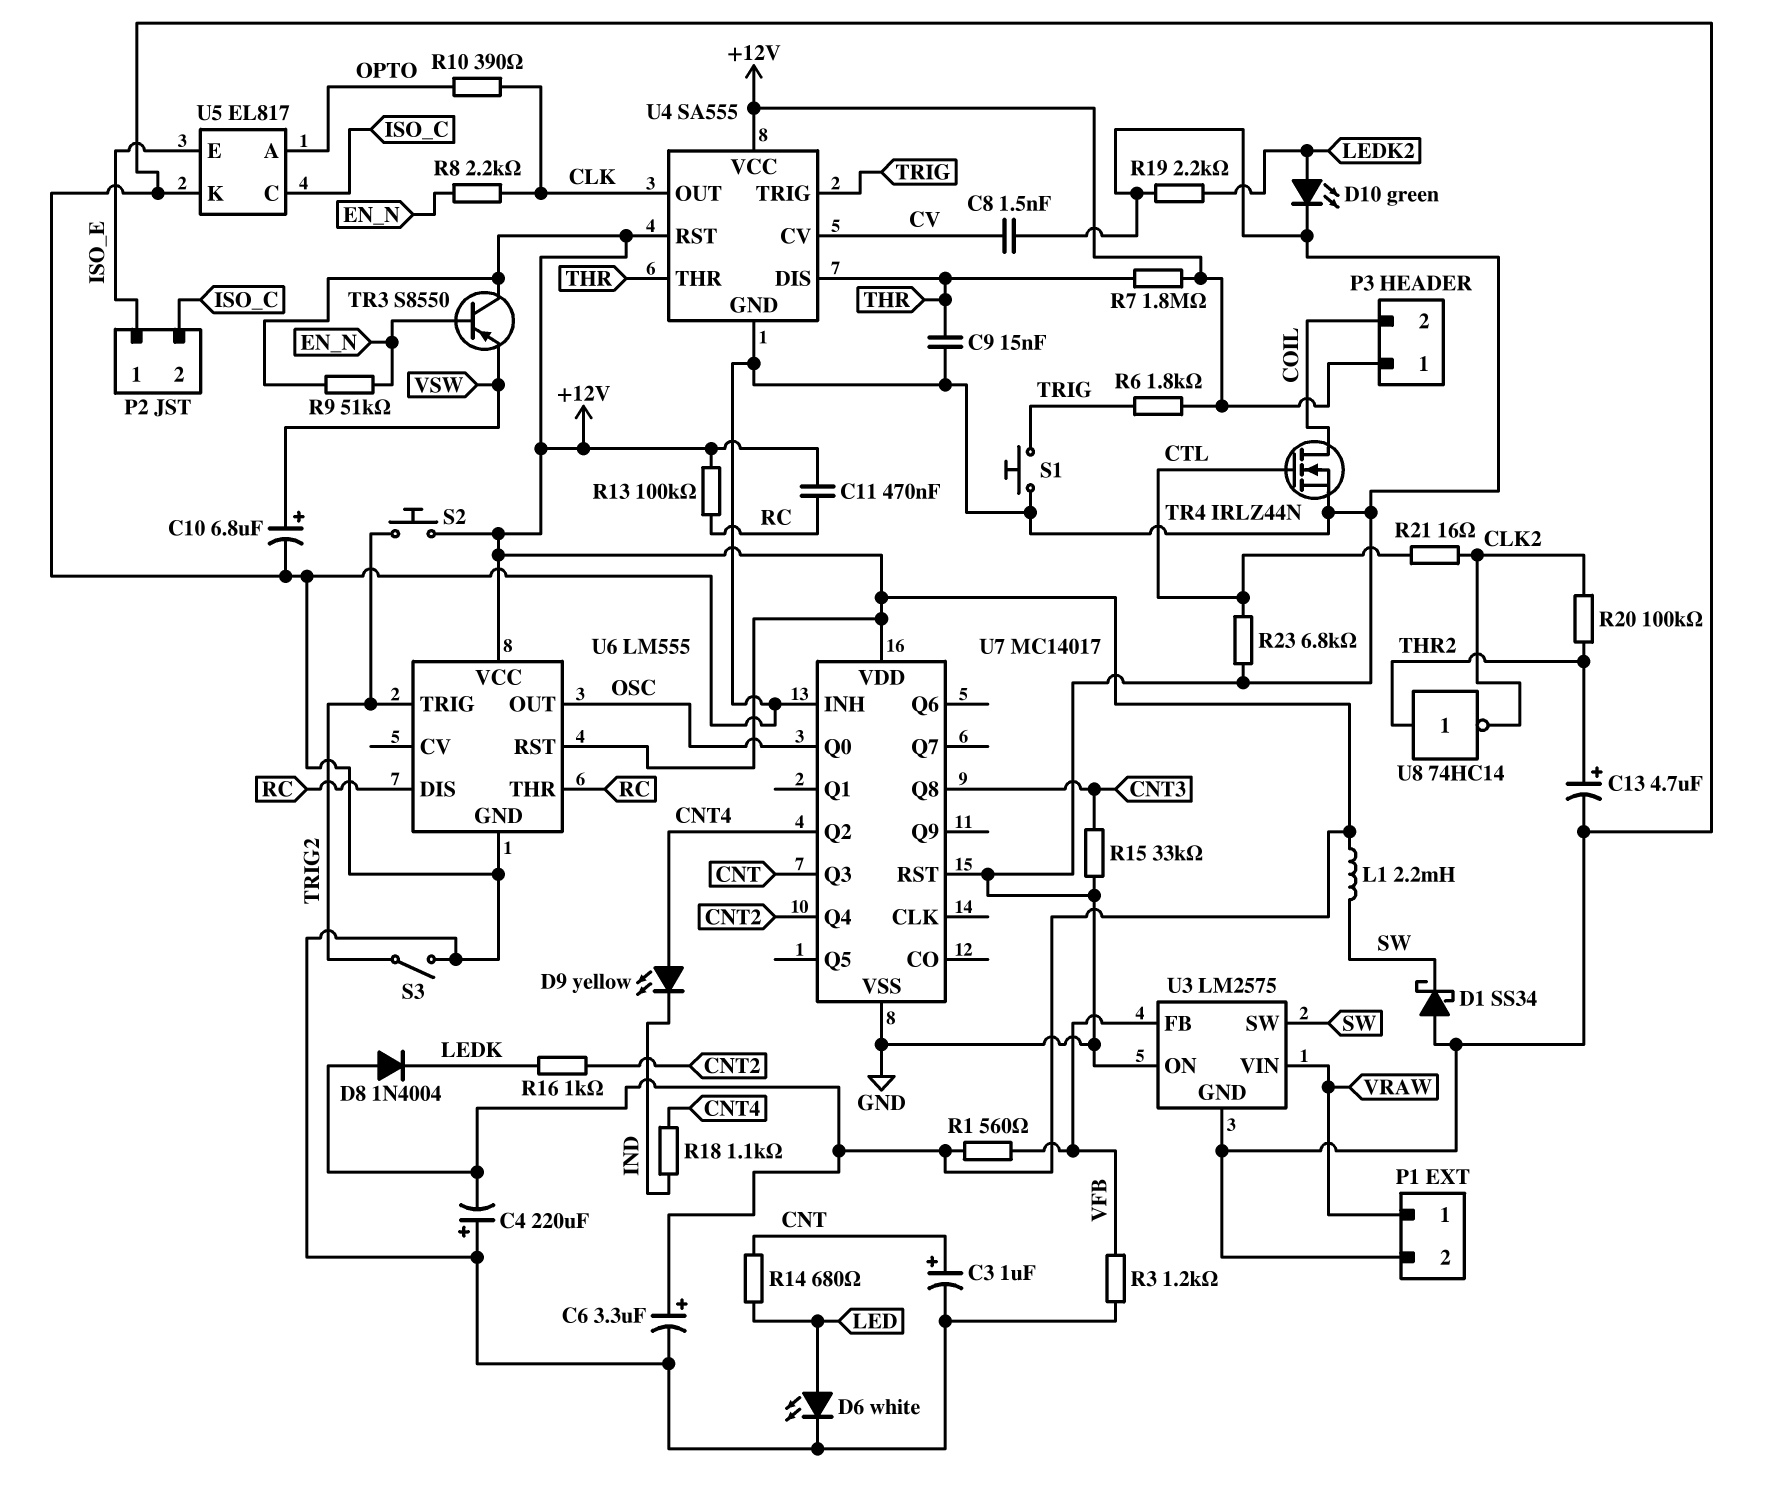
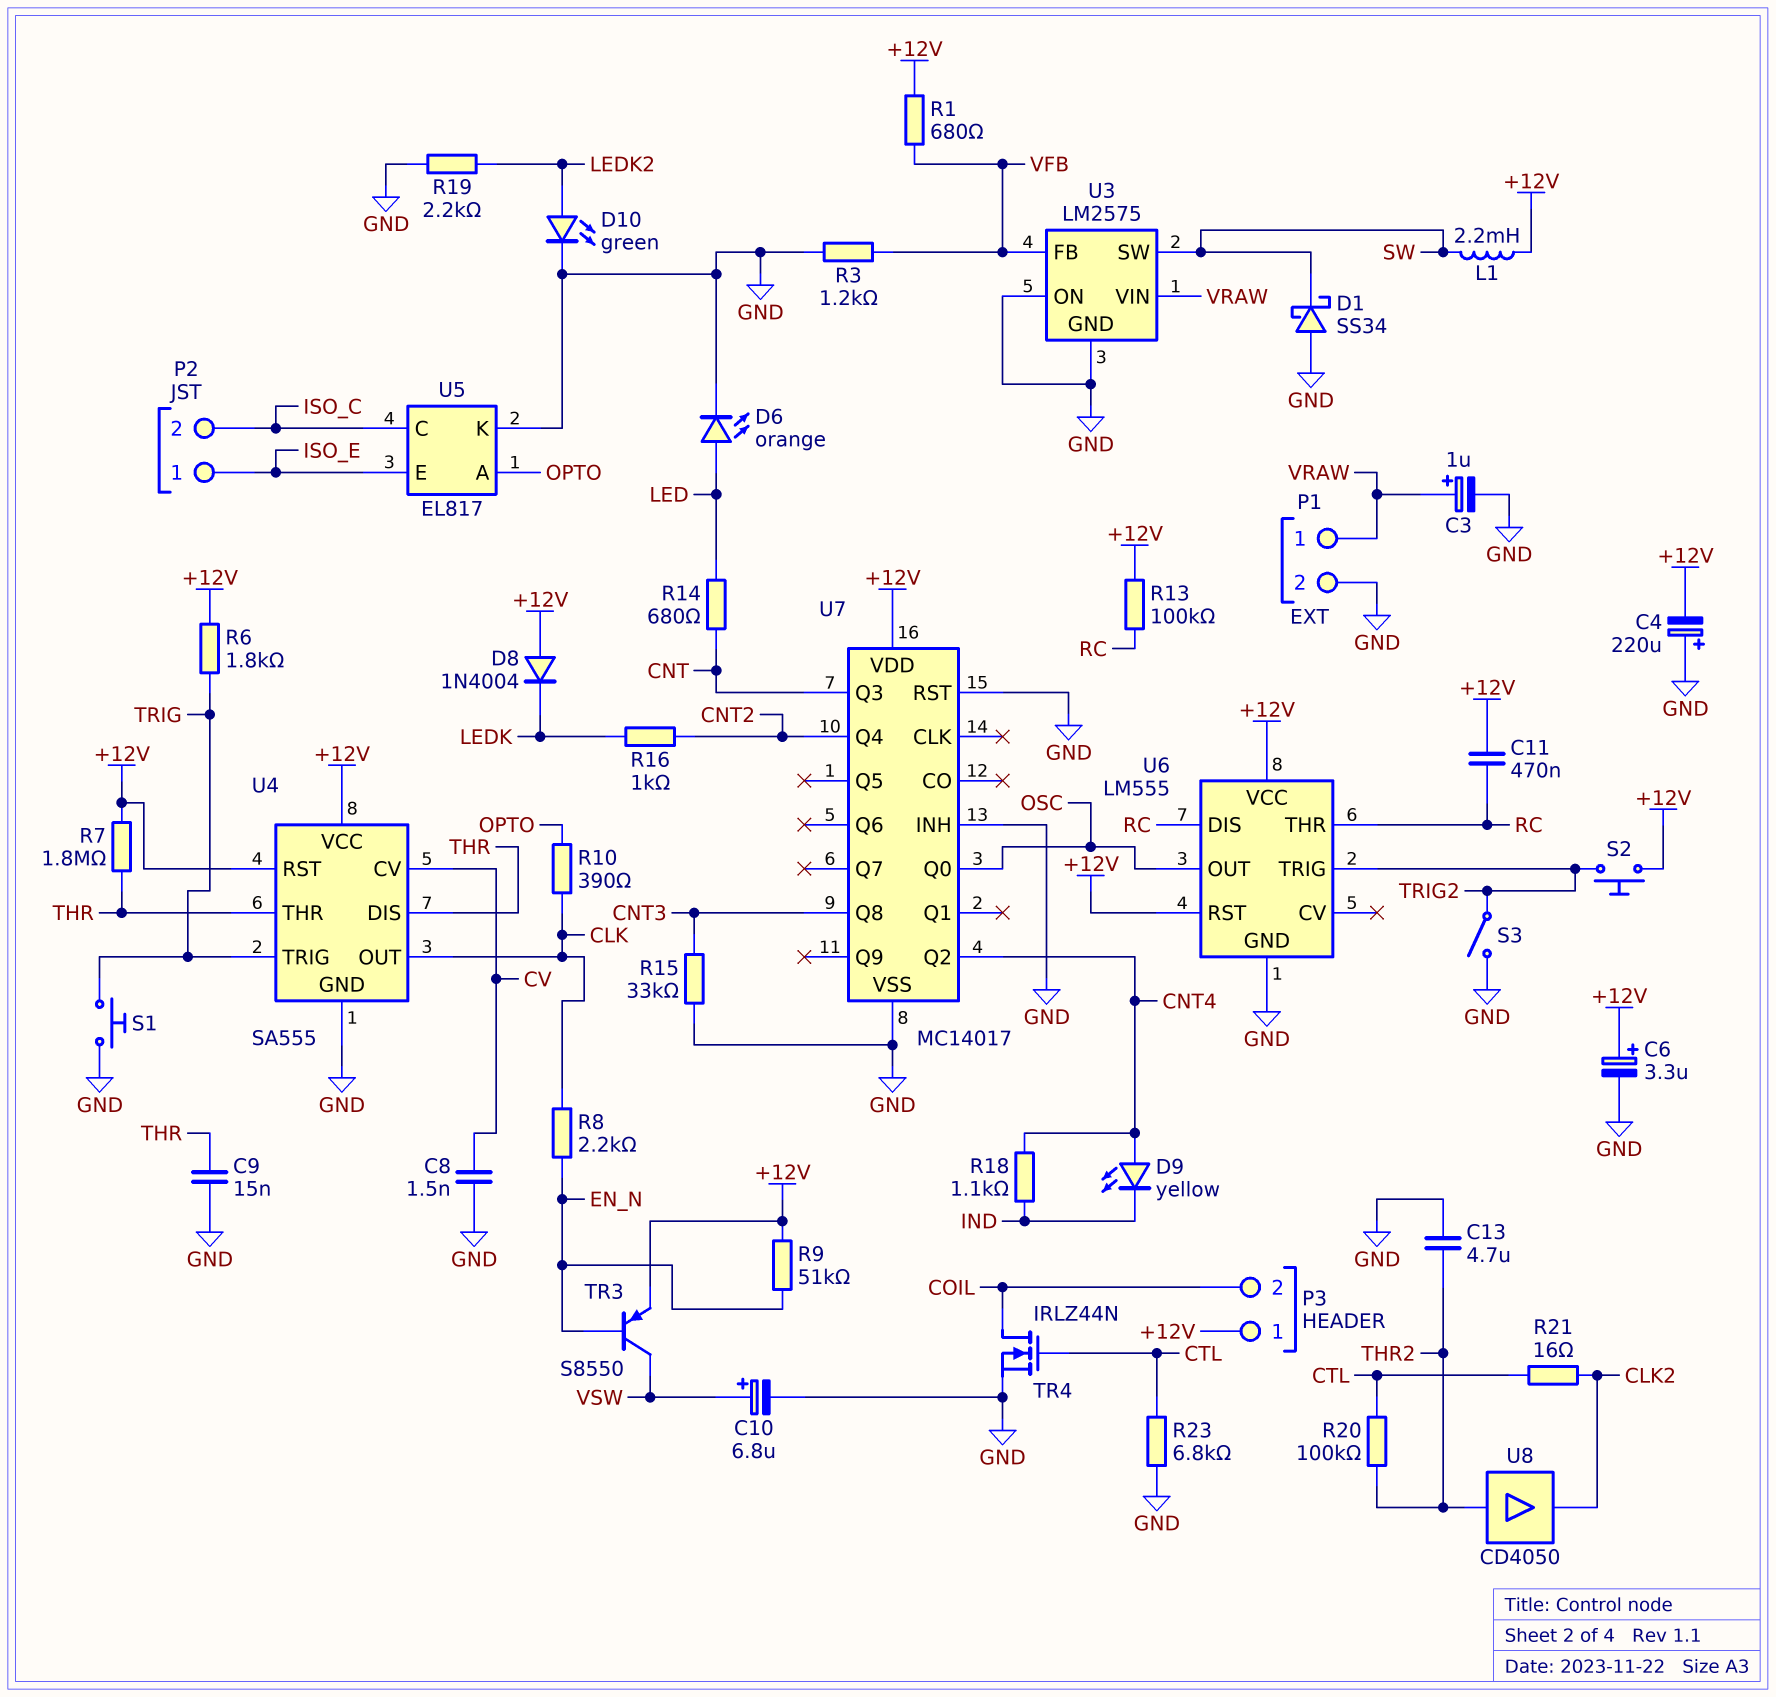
C3: 1uF (plus CNT, minus GND) -> 1uF (plus VRAW, minus GND)
C13: 4.7uF (plus THR2, minus GND) -> 4.7uF (GND, THR2)
D6: LED white (A LED, K GND) -> LED orange (A LED, K GND)
R1: 560 (+12V, VFB) -> 680 (+12V, VFB)
R20: 100k (CLK2, THR2) -> 100k (CTL, THR2)
TR3: PNP S8550 (B EN_N, C +12V, E VSW) -> PNP S8550 (B EN_N, C VSW, E +12V)
U8: NOT 74HC14 (in THR2, out CLK2) -> buffer CD4050 (in THR2, out CLK2)

